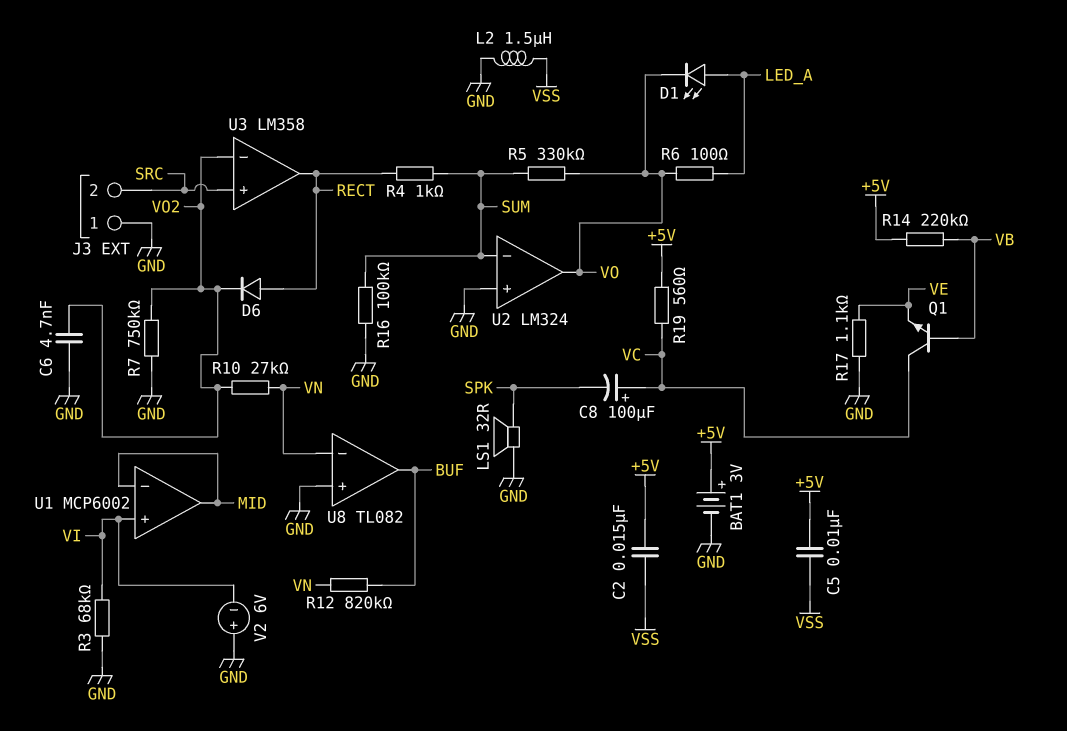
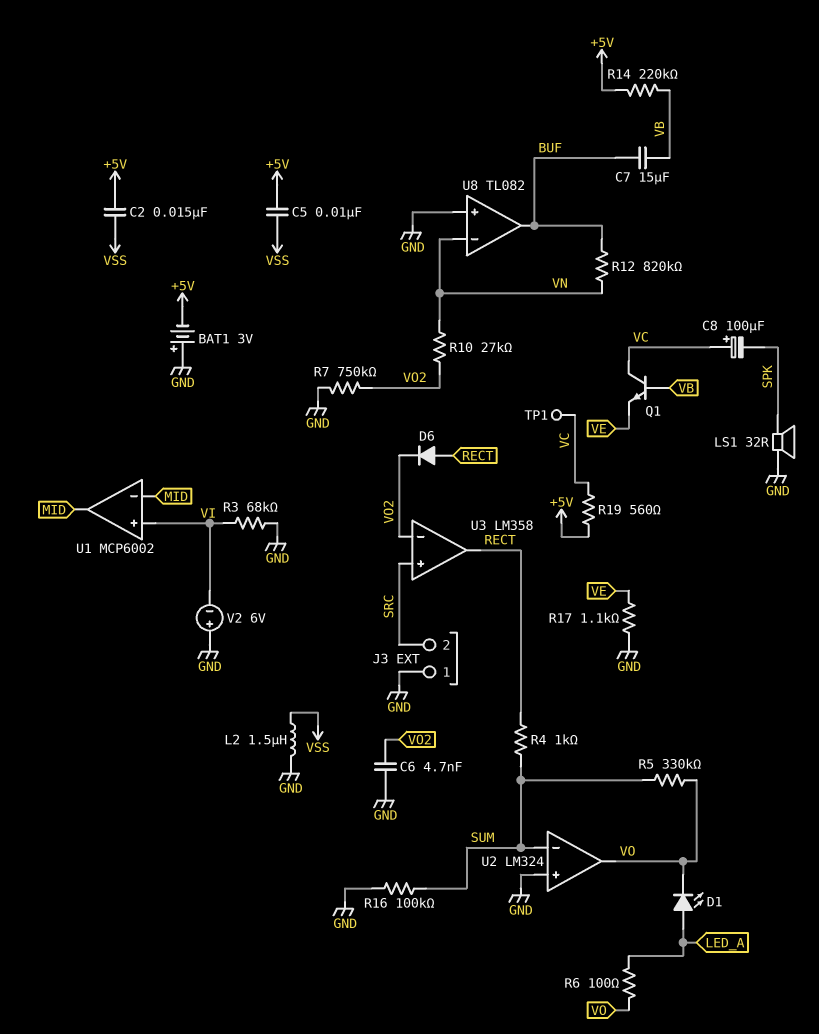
BAT1: 3V (plus +5V, minus GND) -> 3V (plus GND, minus +5V)
C7: none -> 15uF (BUF, VB)
TP1: none -> test point (VC)

